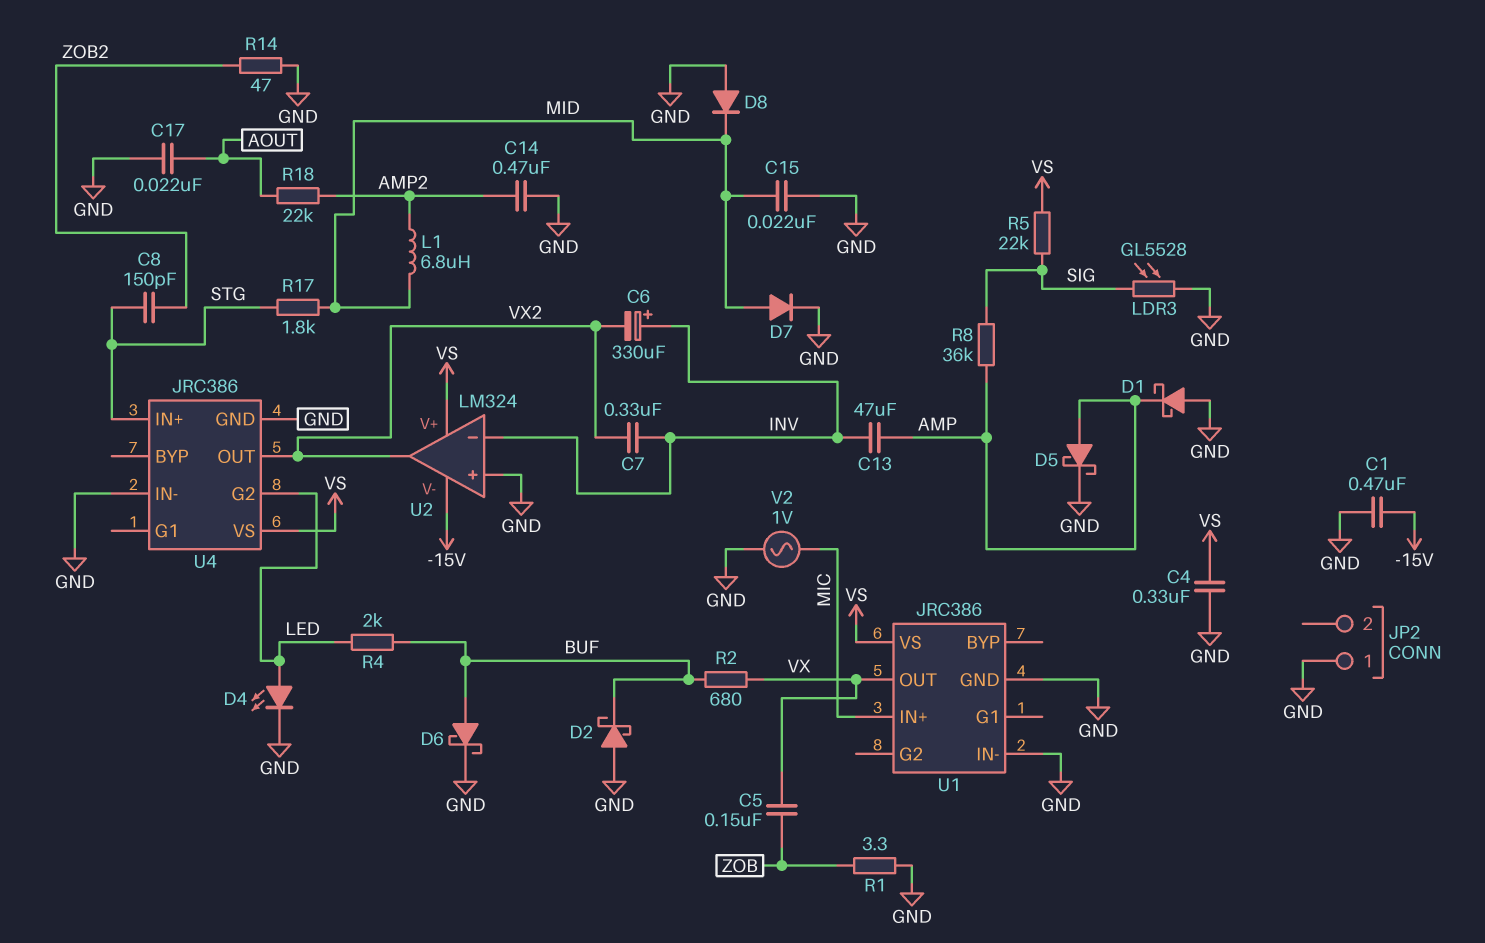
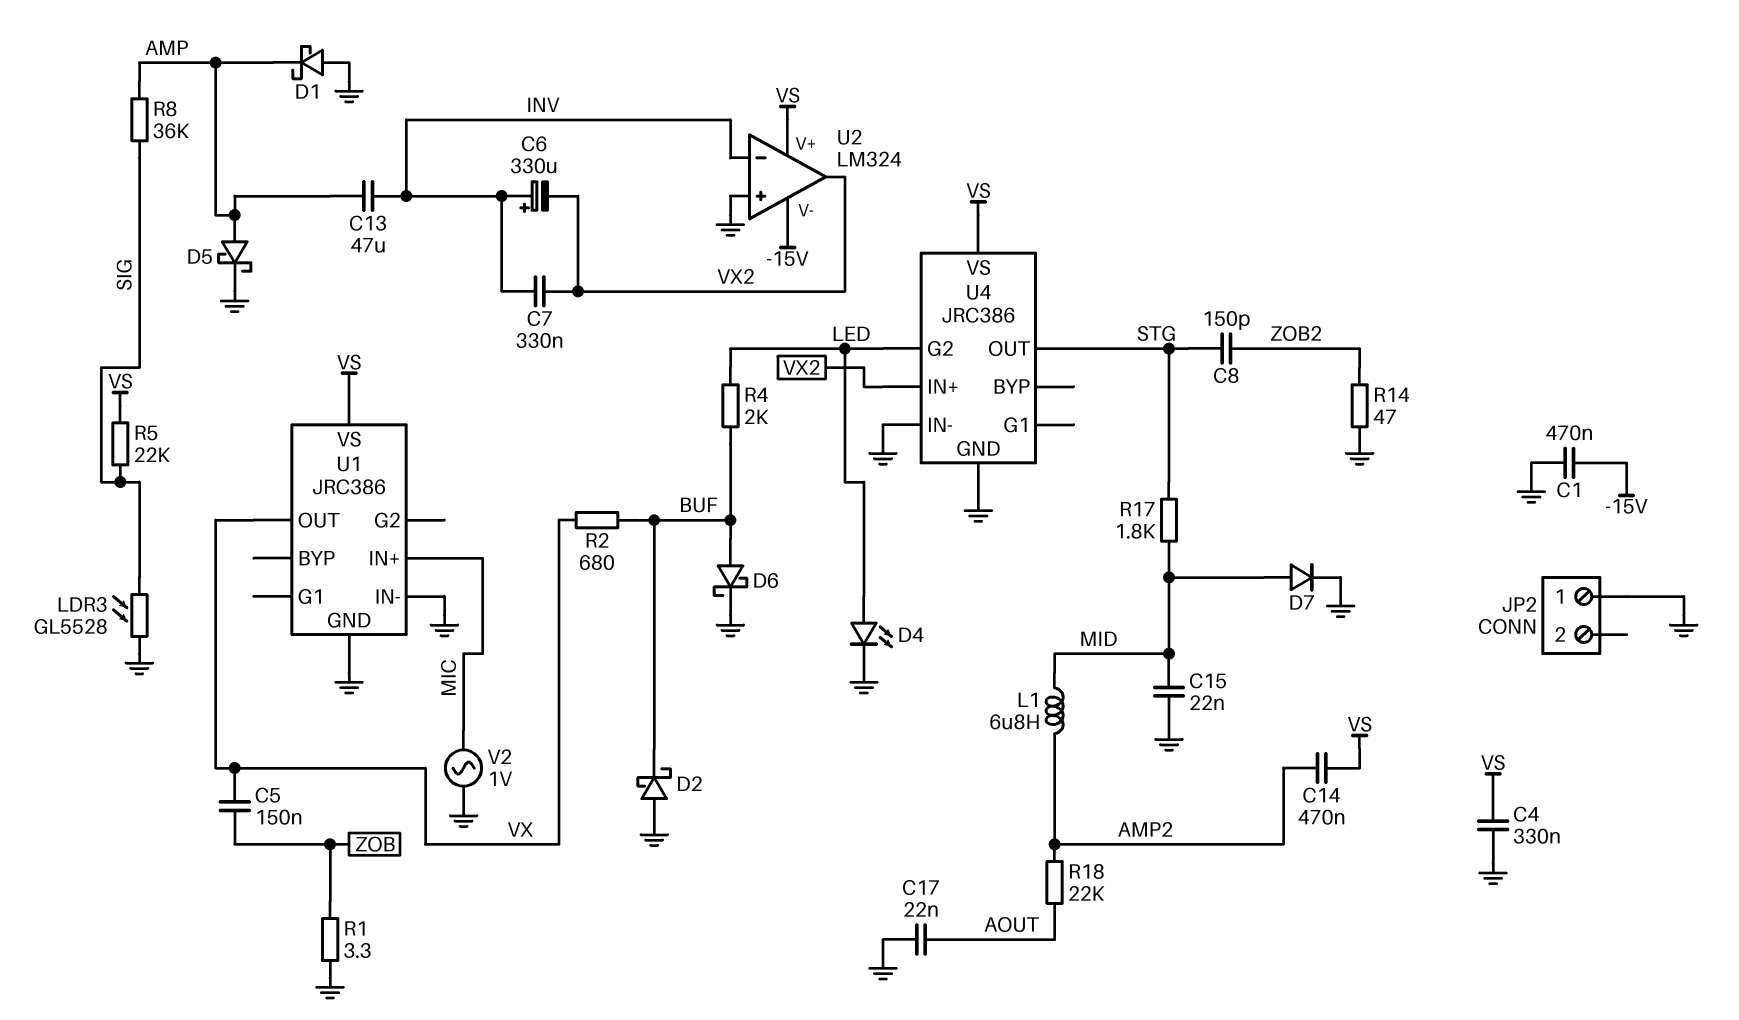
C14: 470nF (AMP2, GND) -> 470nF (AMP2, VS)
D8: diode (A GND, K MID) -> none
U4 pin IN+: STG -> VX2
U4 pin OUT: VX2 -> STG

